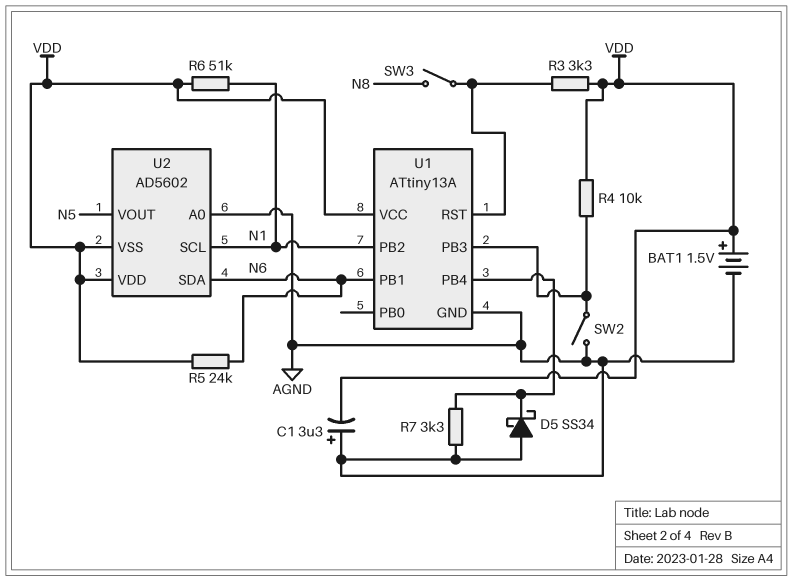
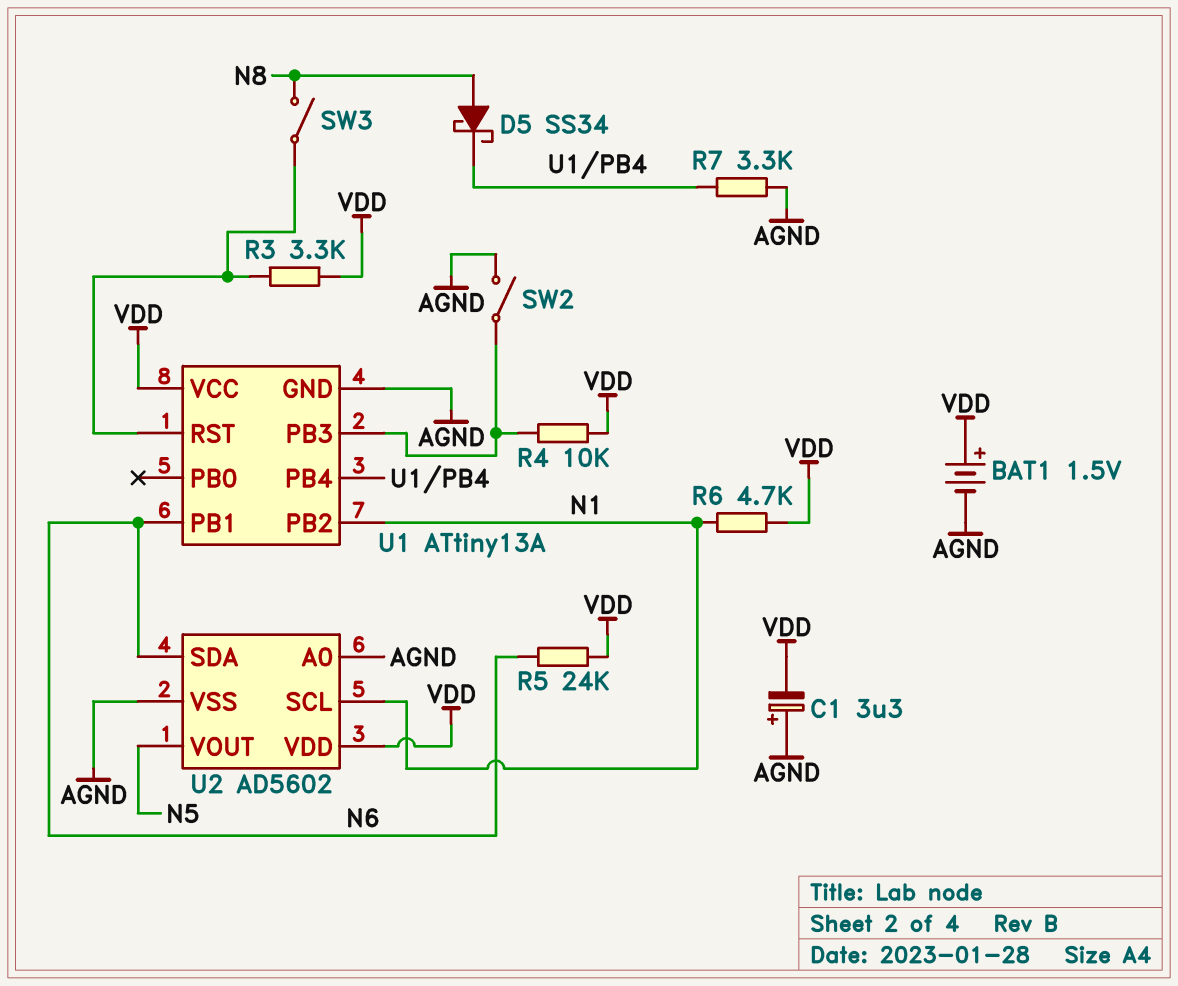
D5: schottky SS34 (A AGND, K U1/PB4) -> schottky SS34 (A N8, K U1/PB4)
R6: 51k (N1, VDD) -> 4.7k (N1, VDD)
U2 pin VSS: VDD -> AGND

